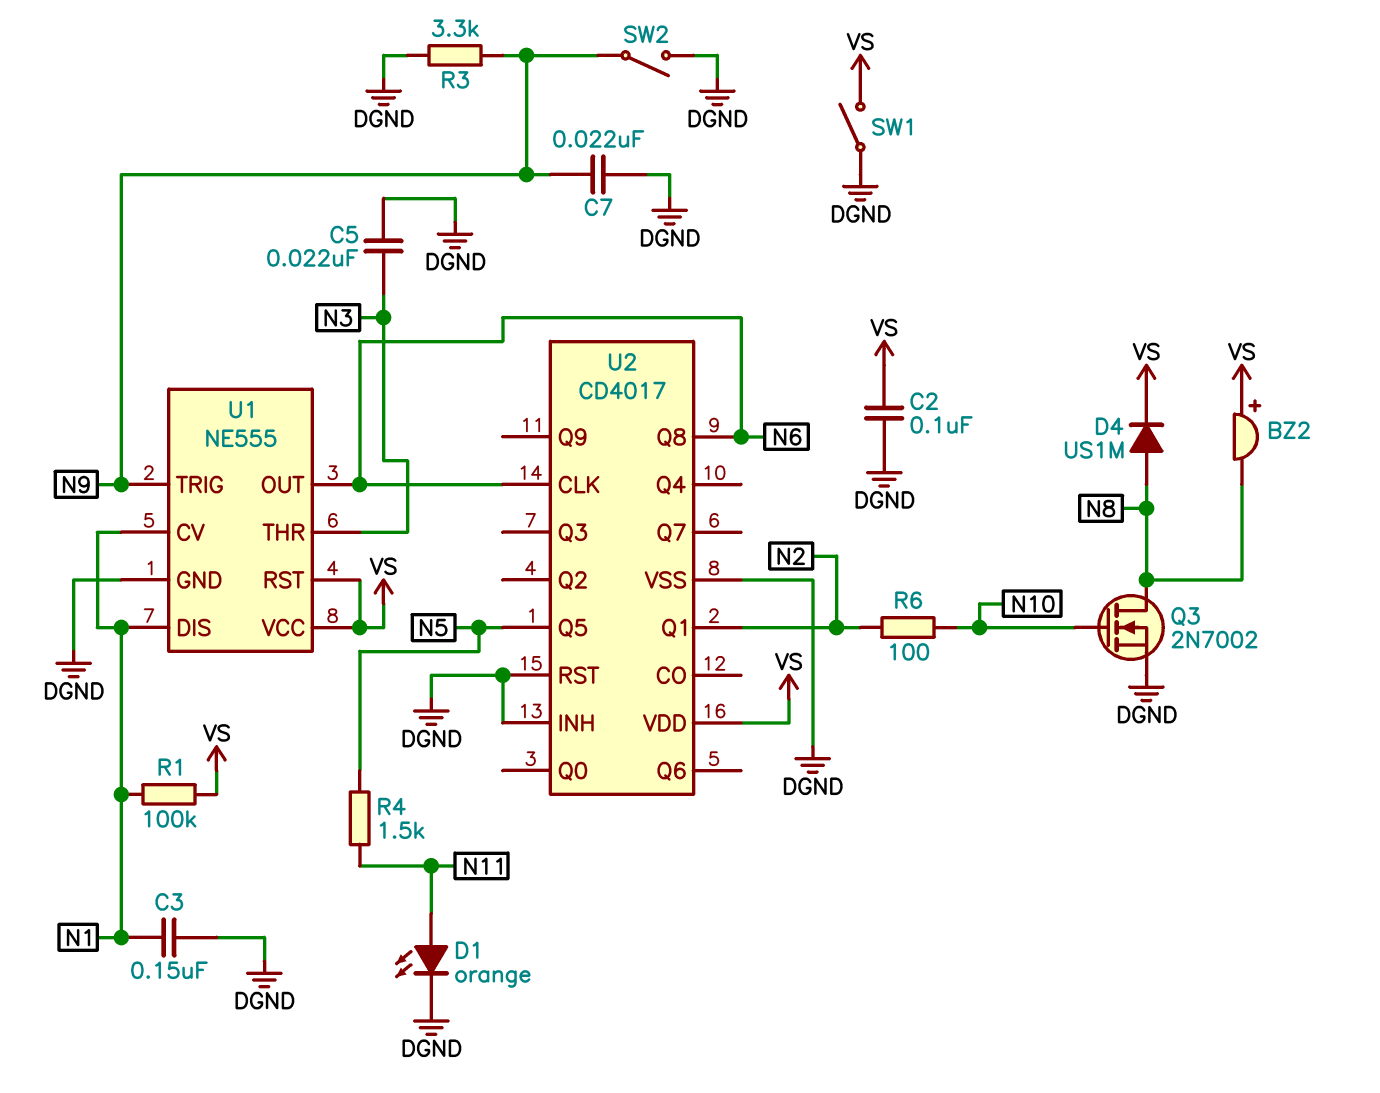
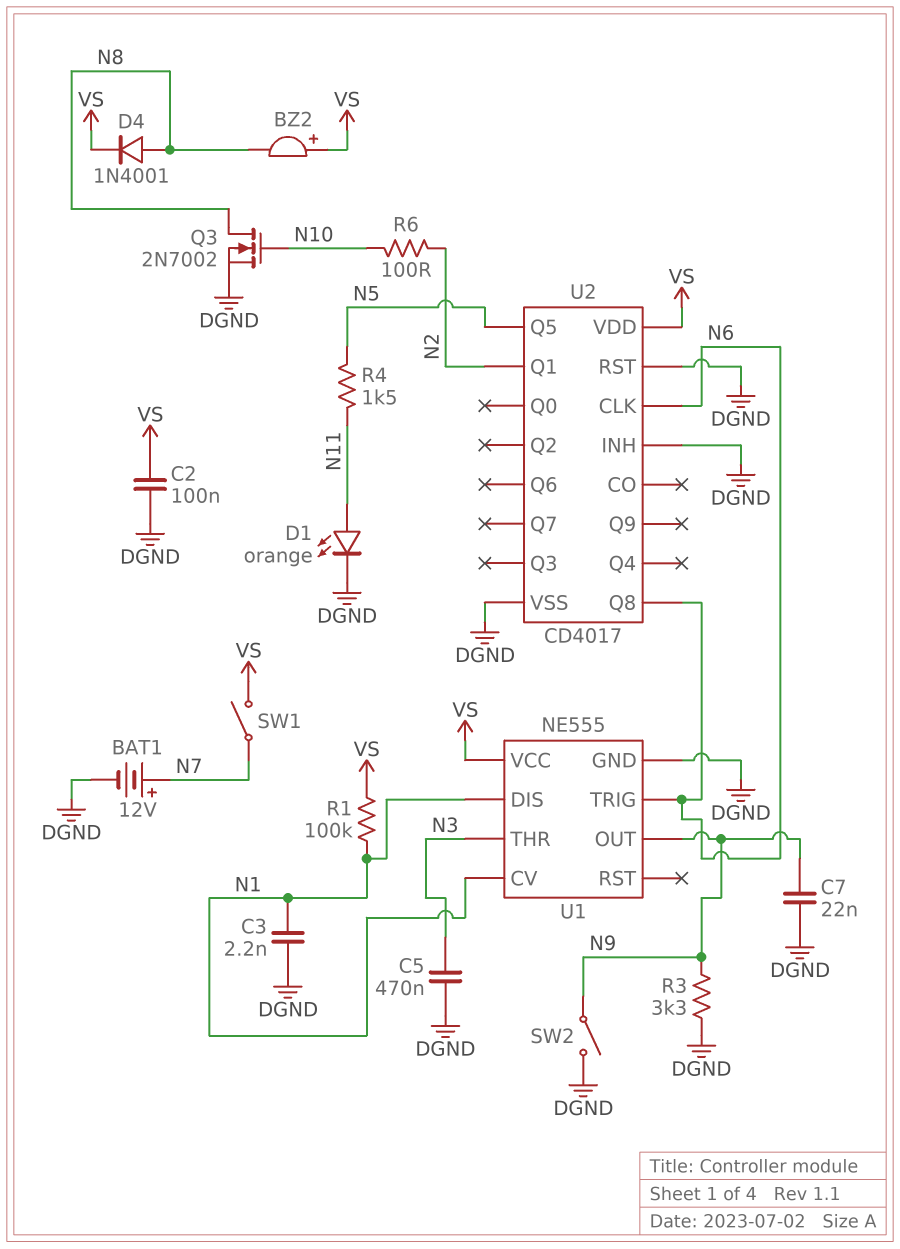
BAT1: none -> 12V (plus N7, minus DGND)
C3: 150nF (DGND, N1) -> 2.2nF (DGND, N1)
C5: 22nF (DGND, N3) -> 470nF (DGND, N3)
D4: diode US1M (A N8, K VS) -> diode 1N4001 (A N8, K VS)
SW1: switch (DGND, VS) -> switch (N7, VS)
U1 pin OUT: N6 -> N9
U1 pin RST: VS -> none
U1 pin TRIG: N9 -> N6

